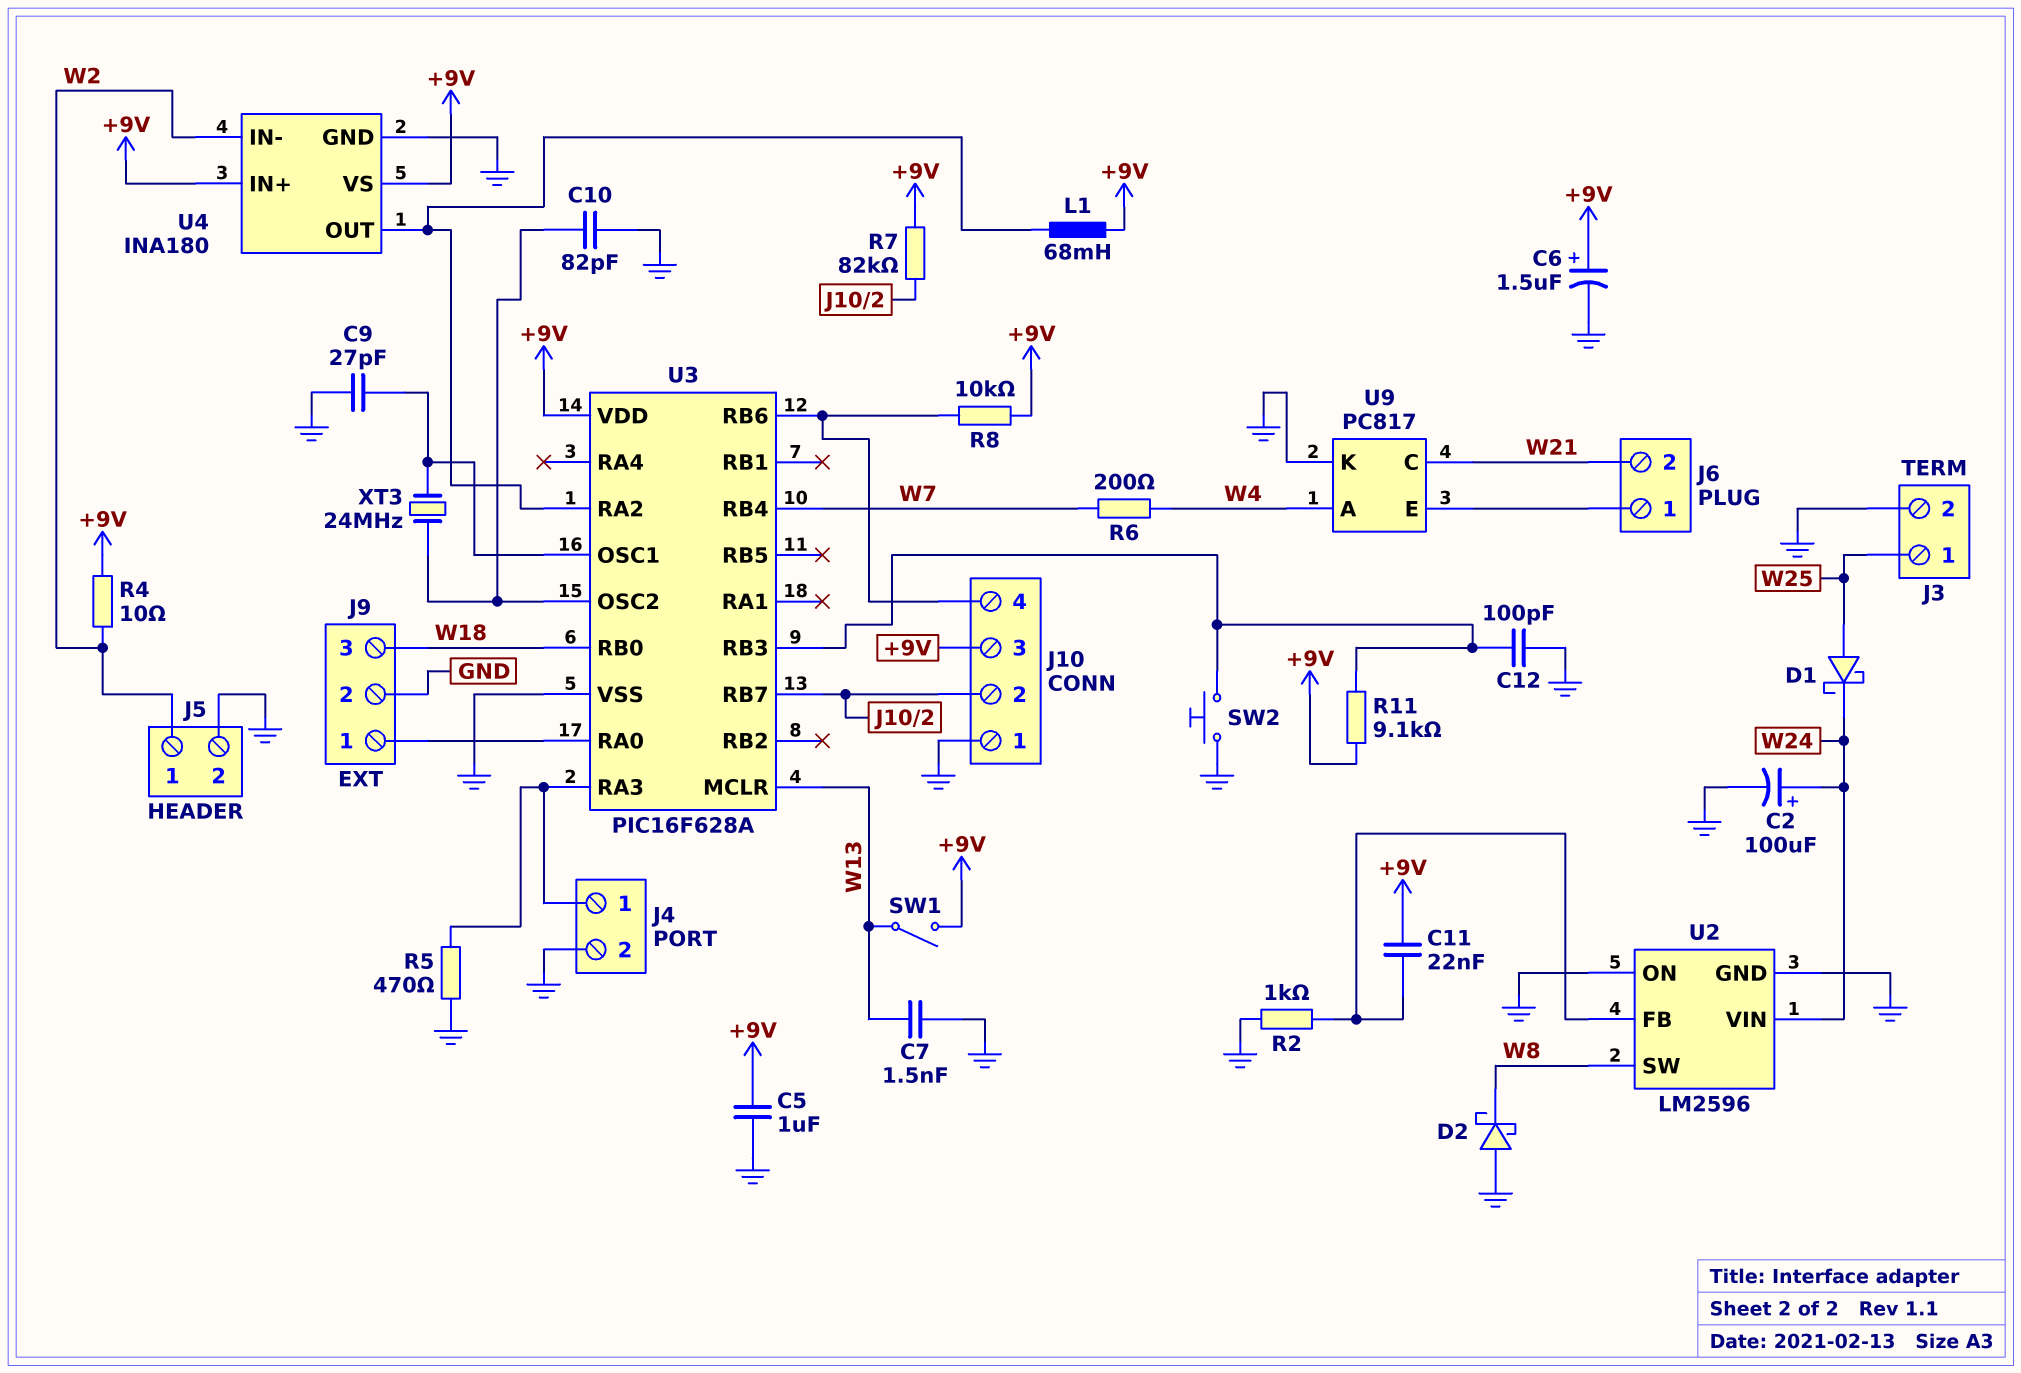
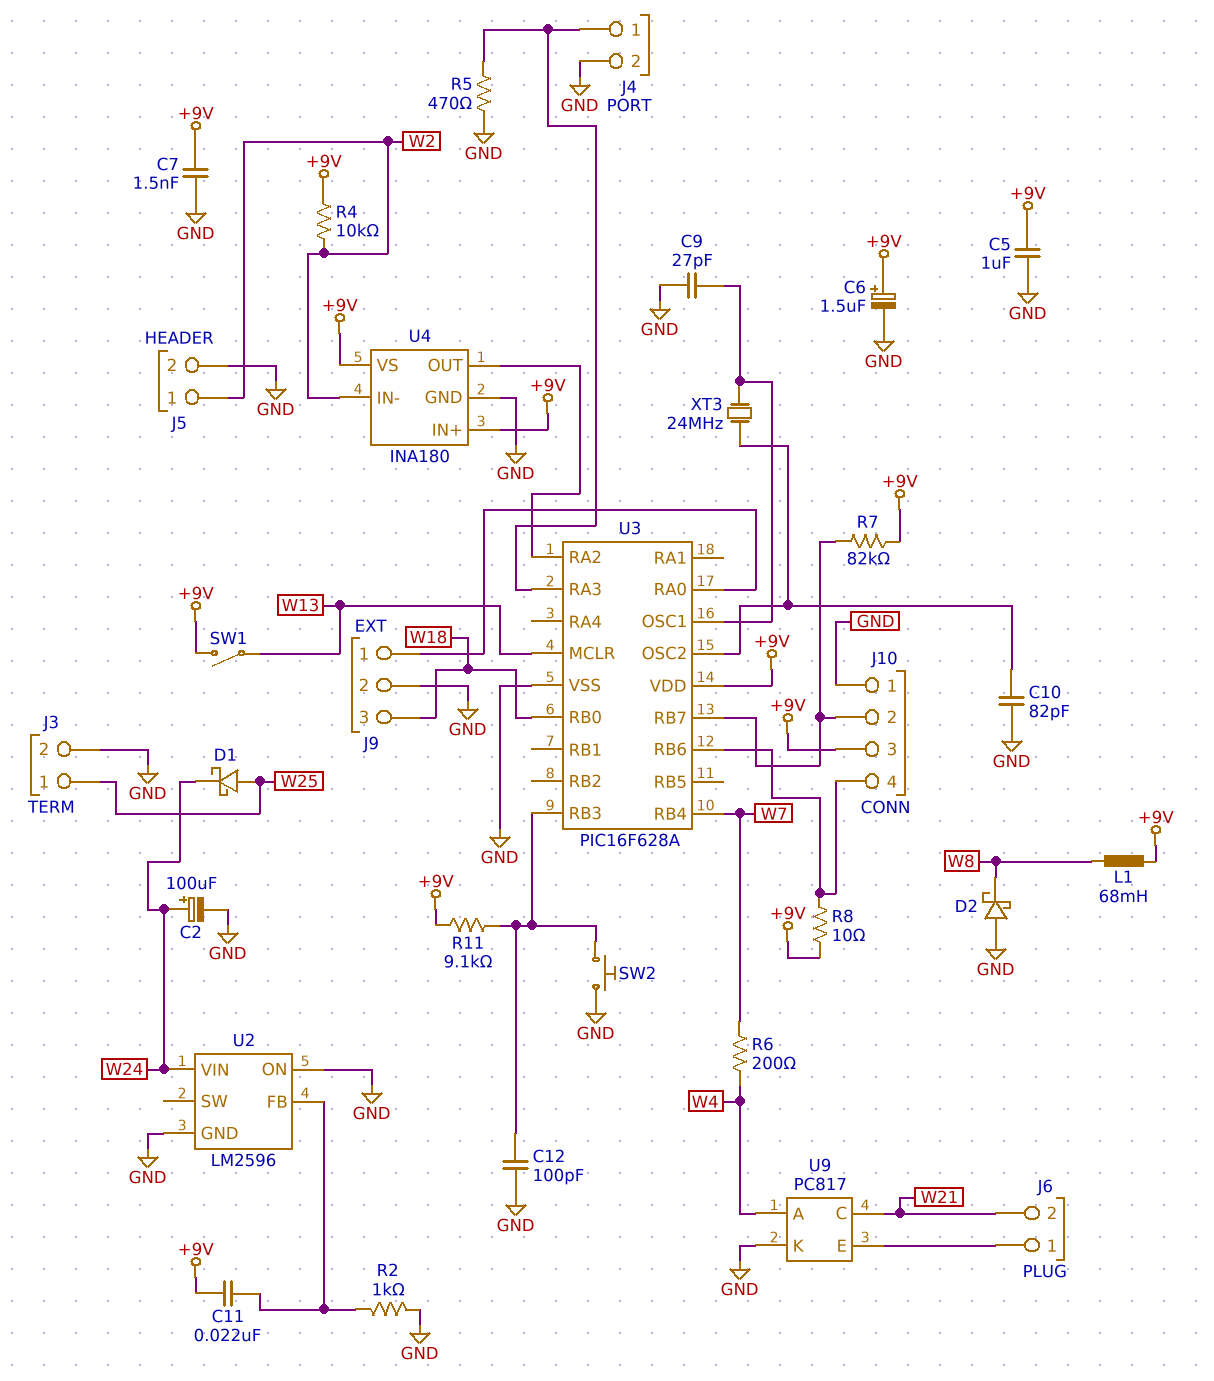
C7: 1.5nF (GND, W13) -> 1.5nF (+9V, GND)
L1: 68mH (+9V, U3/RA2) -> 68mH (+9V, W8)
R4: 10 (+9V, W2) -> 10k (+9V, W2)
R8: 10k (+9V, J10/4) -> 10 (+9V, J10/4)
U2 pin SW: W8 -> none

